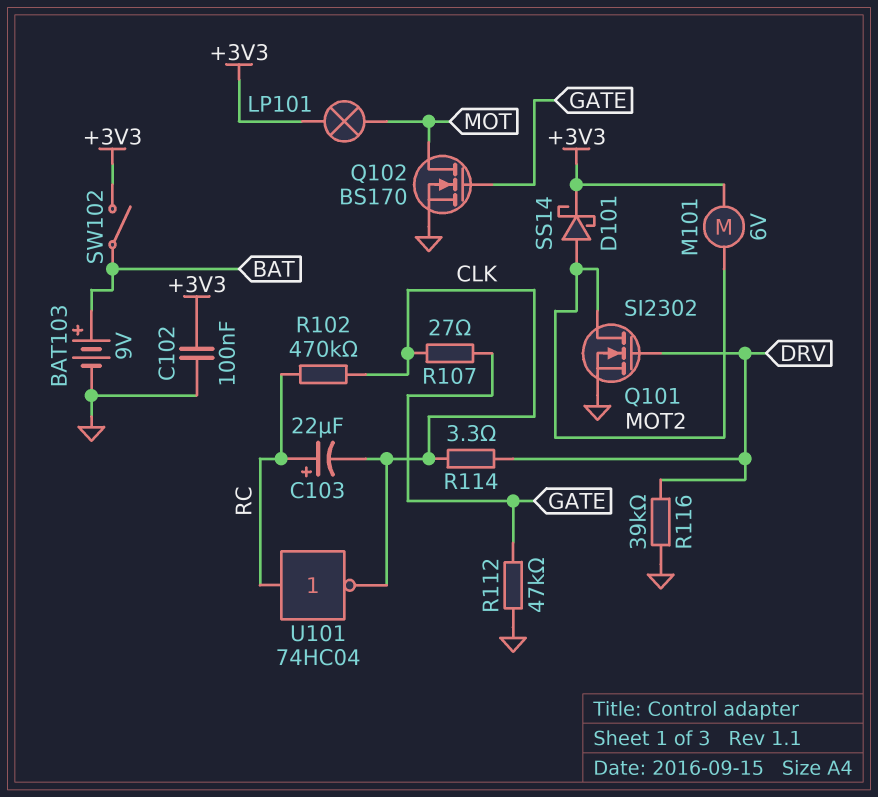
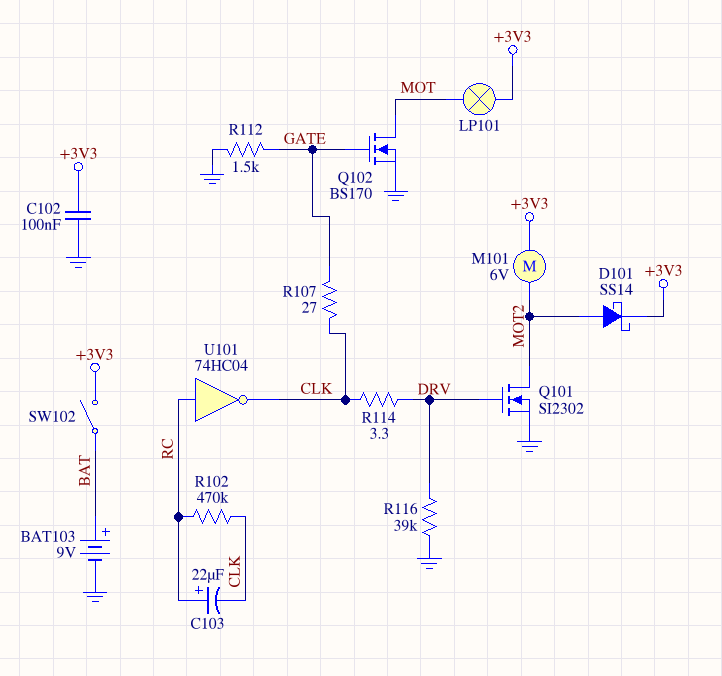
R112: 47k (GATE, GND) -> 1.5k (GATE, GND)

